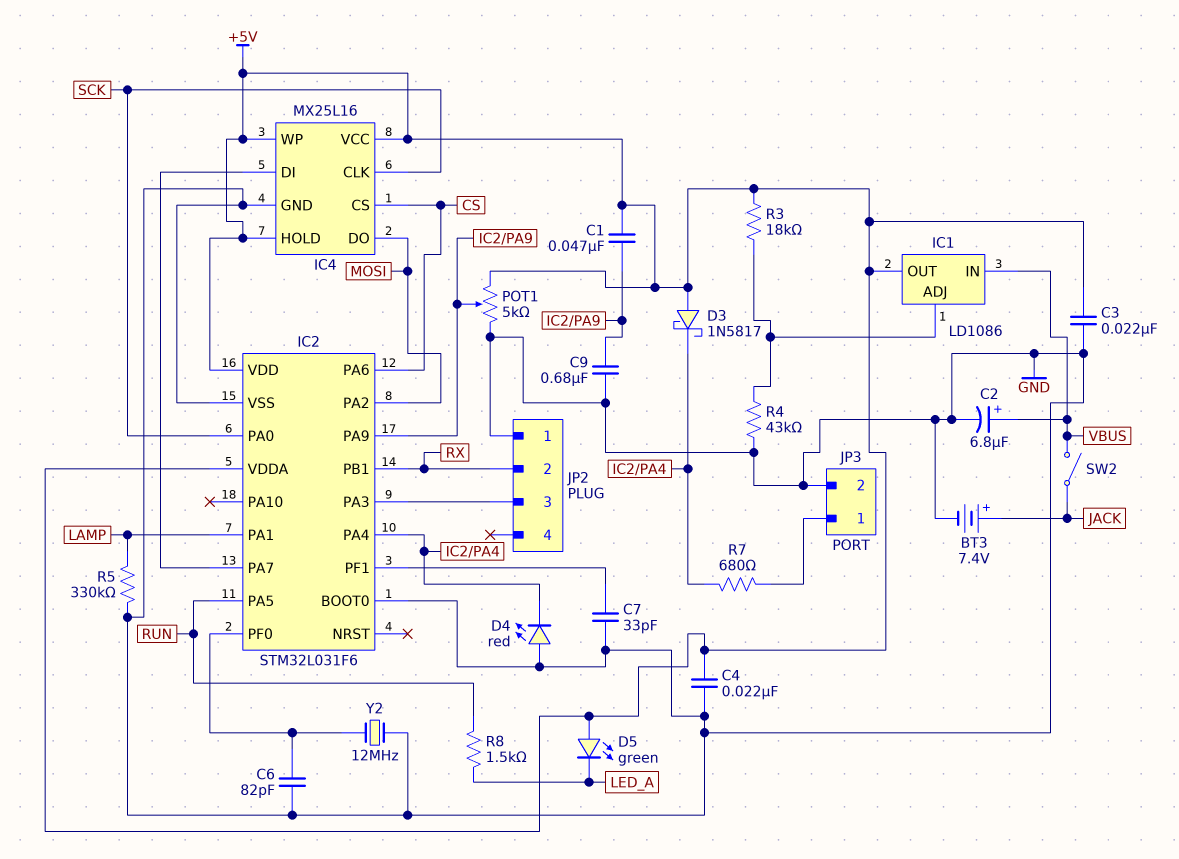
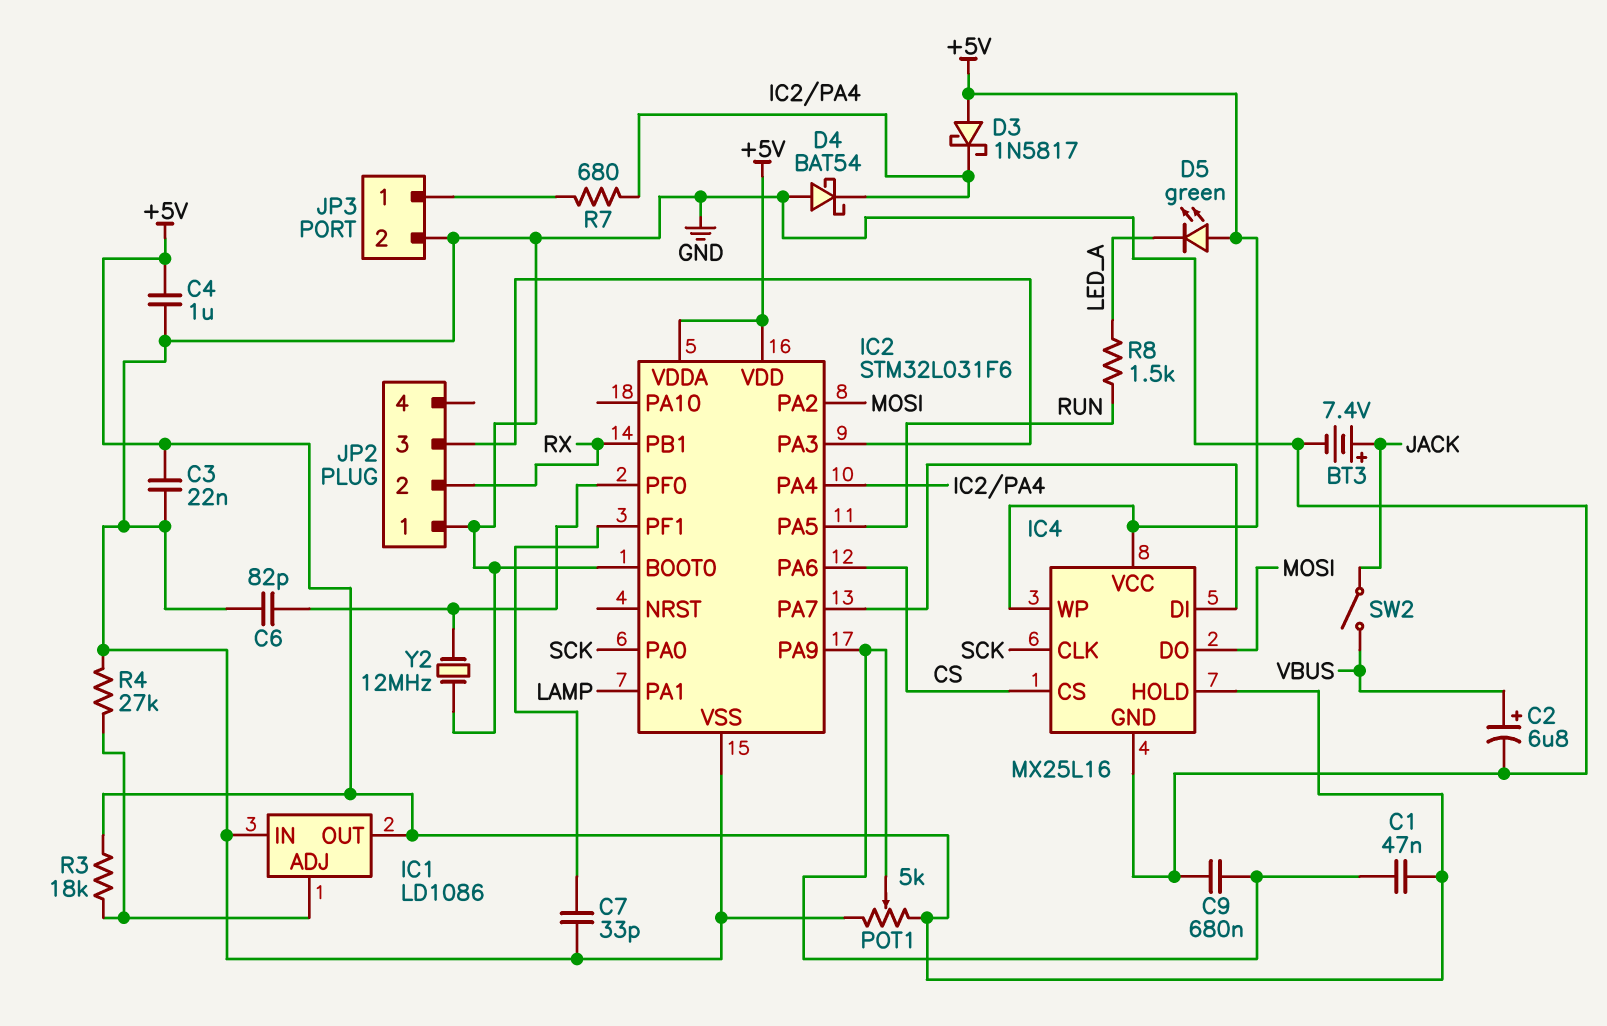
C4: 22nF (+5V, GND) -> 1uF (+5V, GND)
D4: LED red (A GND, K IC2/PA4) -> schottky BAT54 (A GND, K IC2/PA4)
IC1 pin IN: VBUS -> GND
R4: 43k (GND, IC1/ADJ) -> 27k (GND, IC1/ADJ)
R5: 330k (GND, LAMP) -> none

